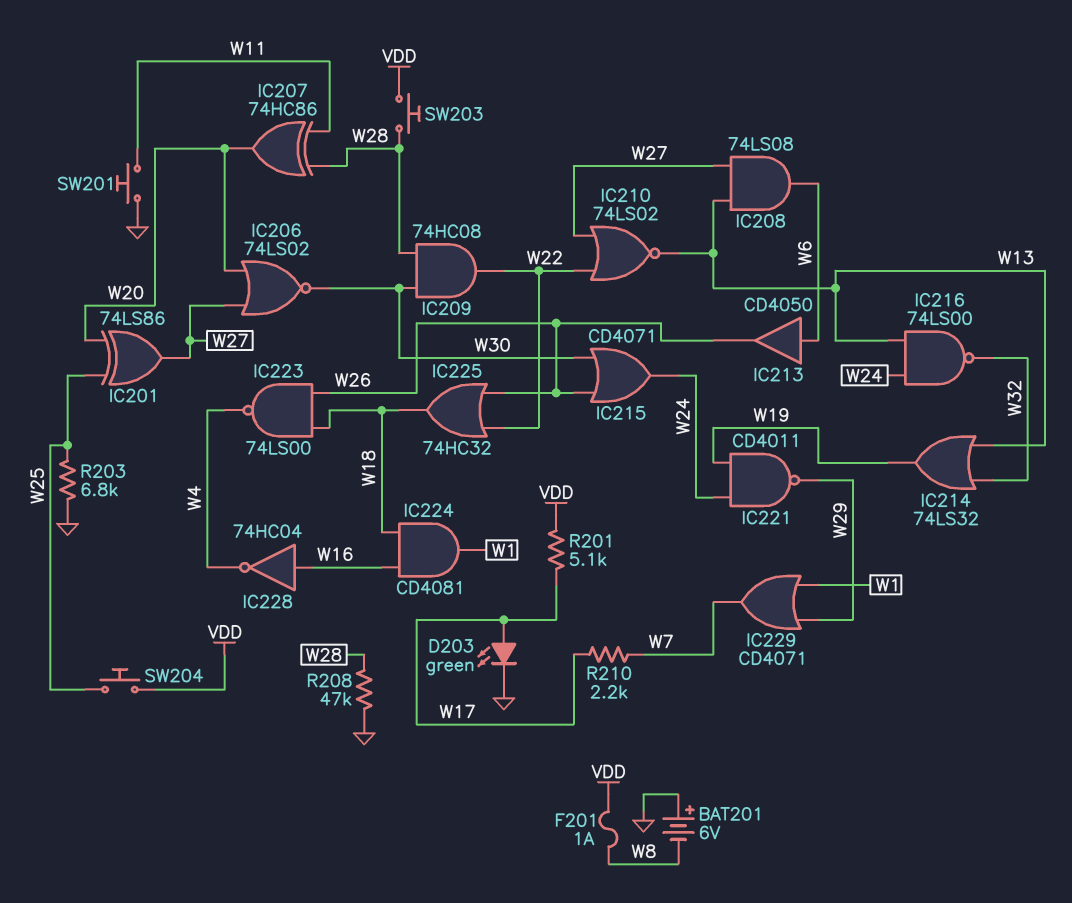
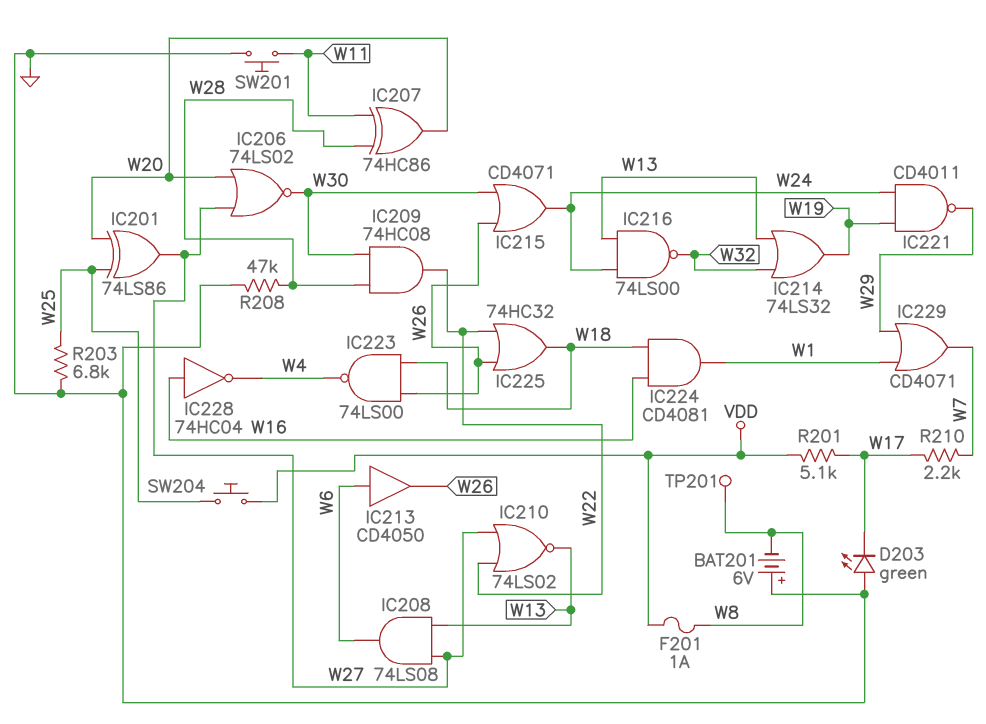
D203: LED green (A W17, K GND) -> LED green (A GND, K W17)
SW203: button (VDD, W28) -> none
TP201: none -> test point (W8)

